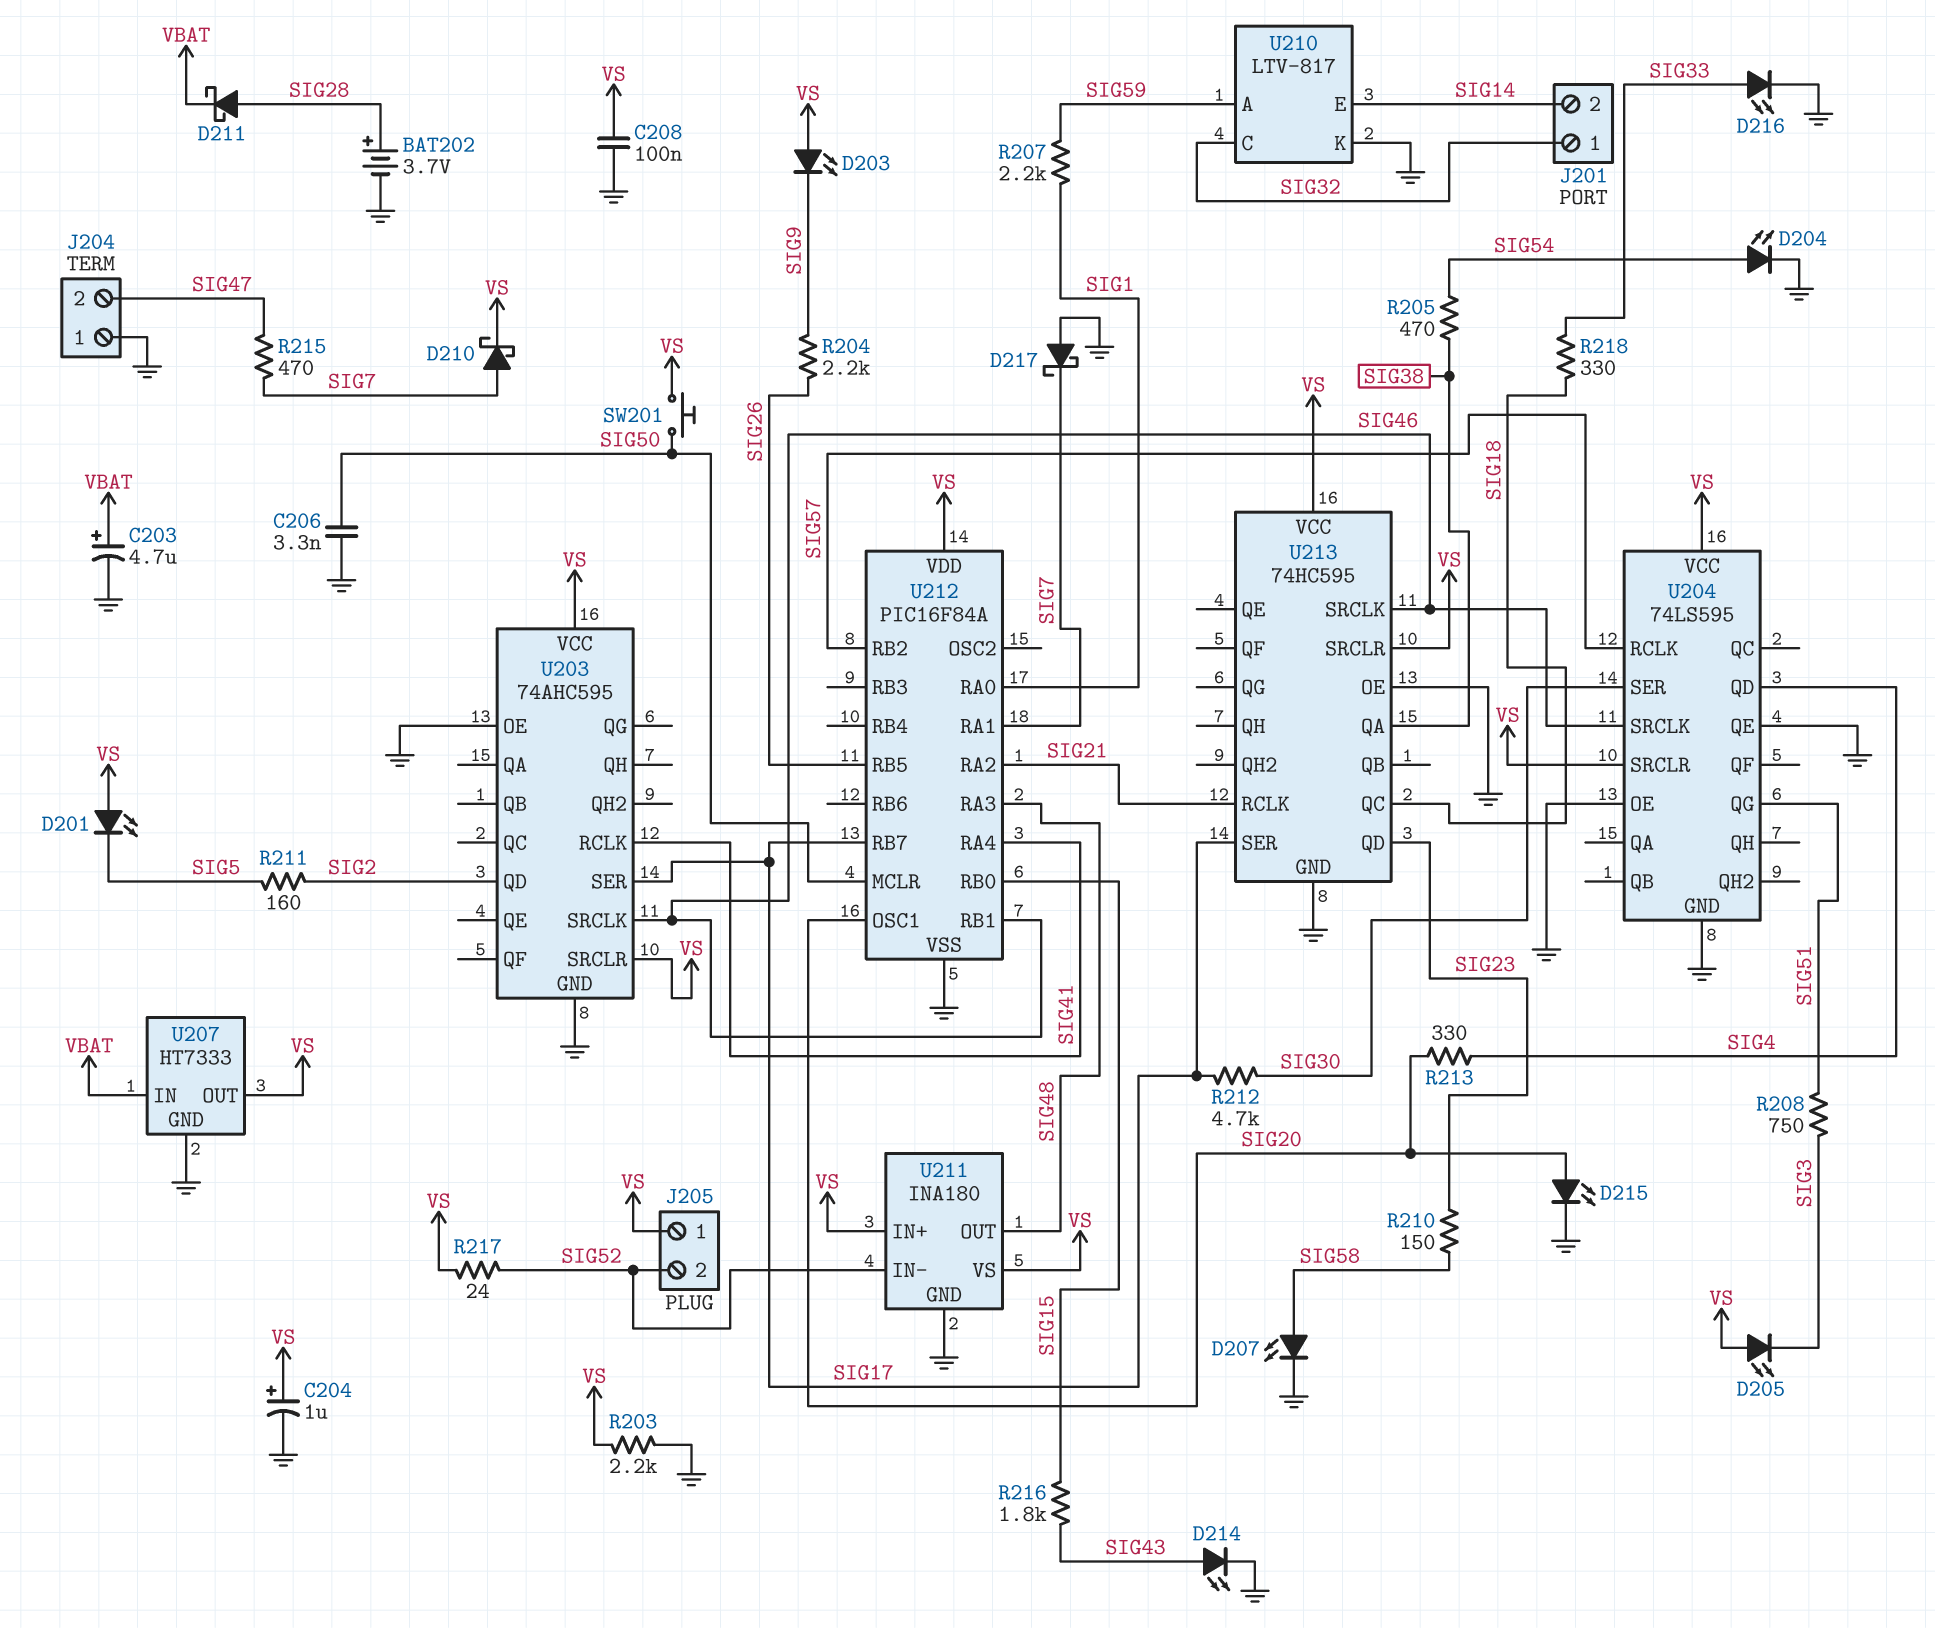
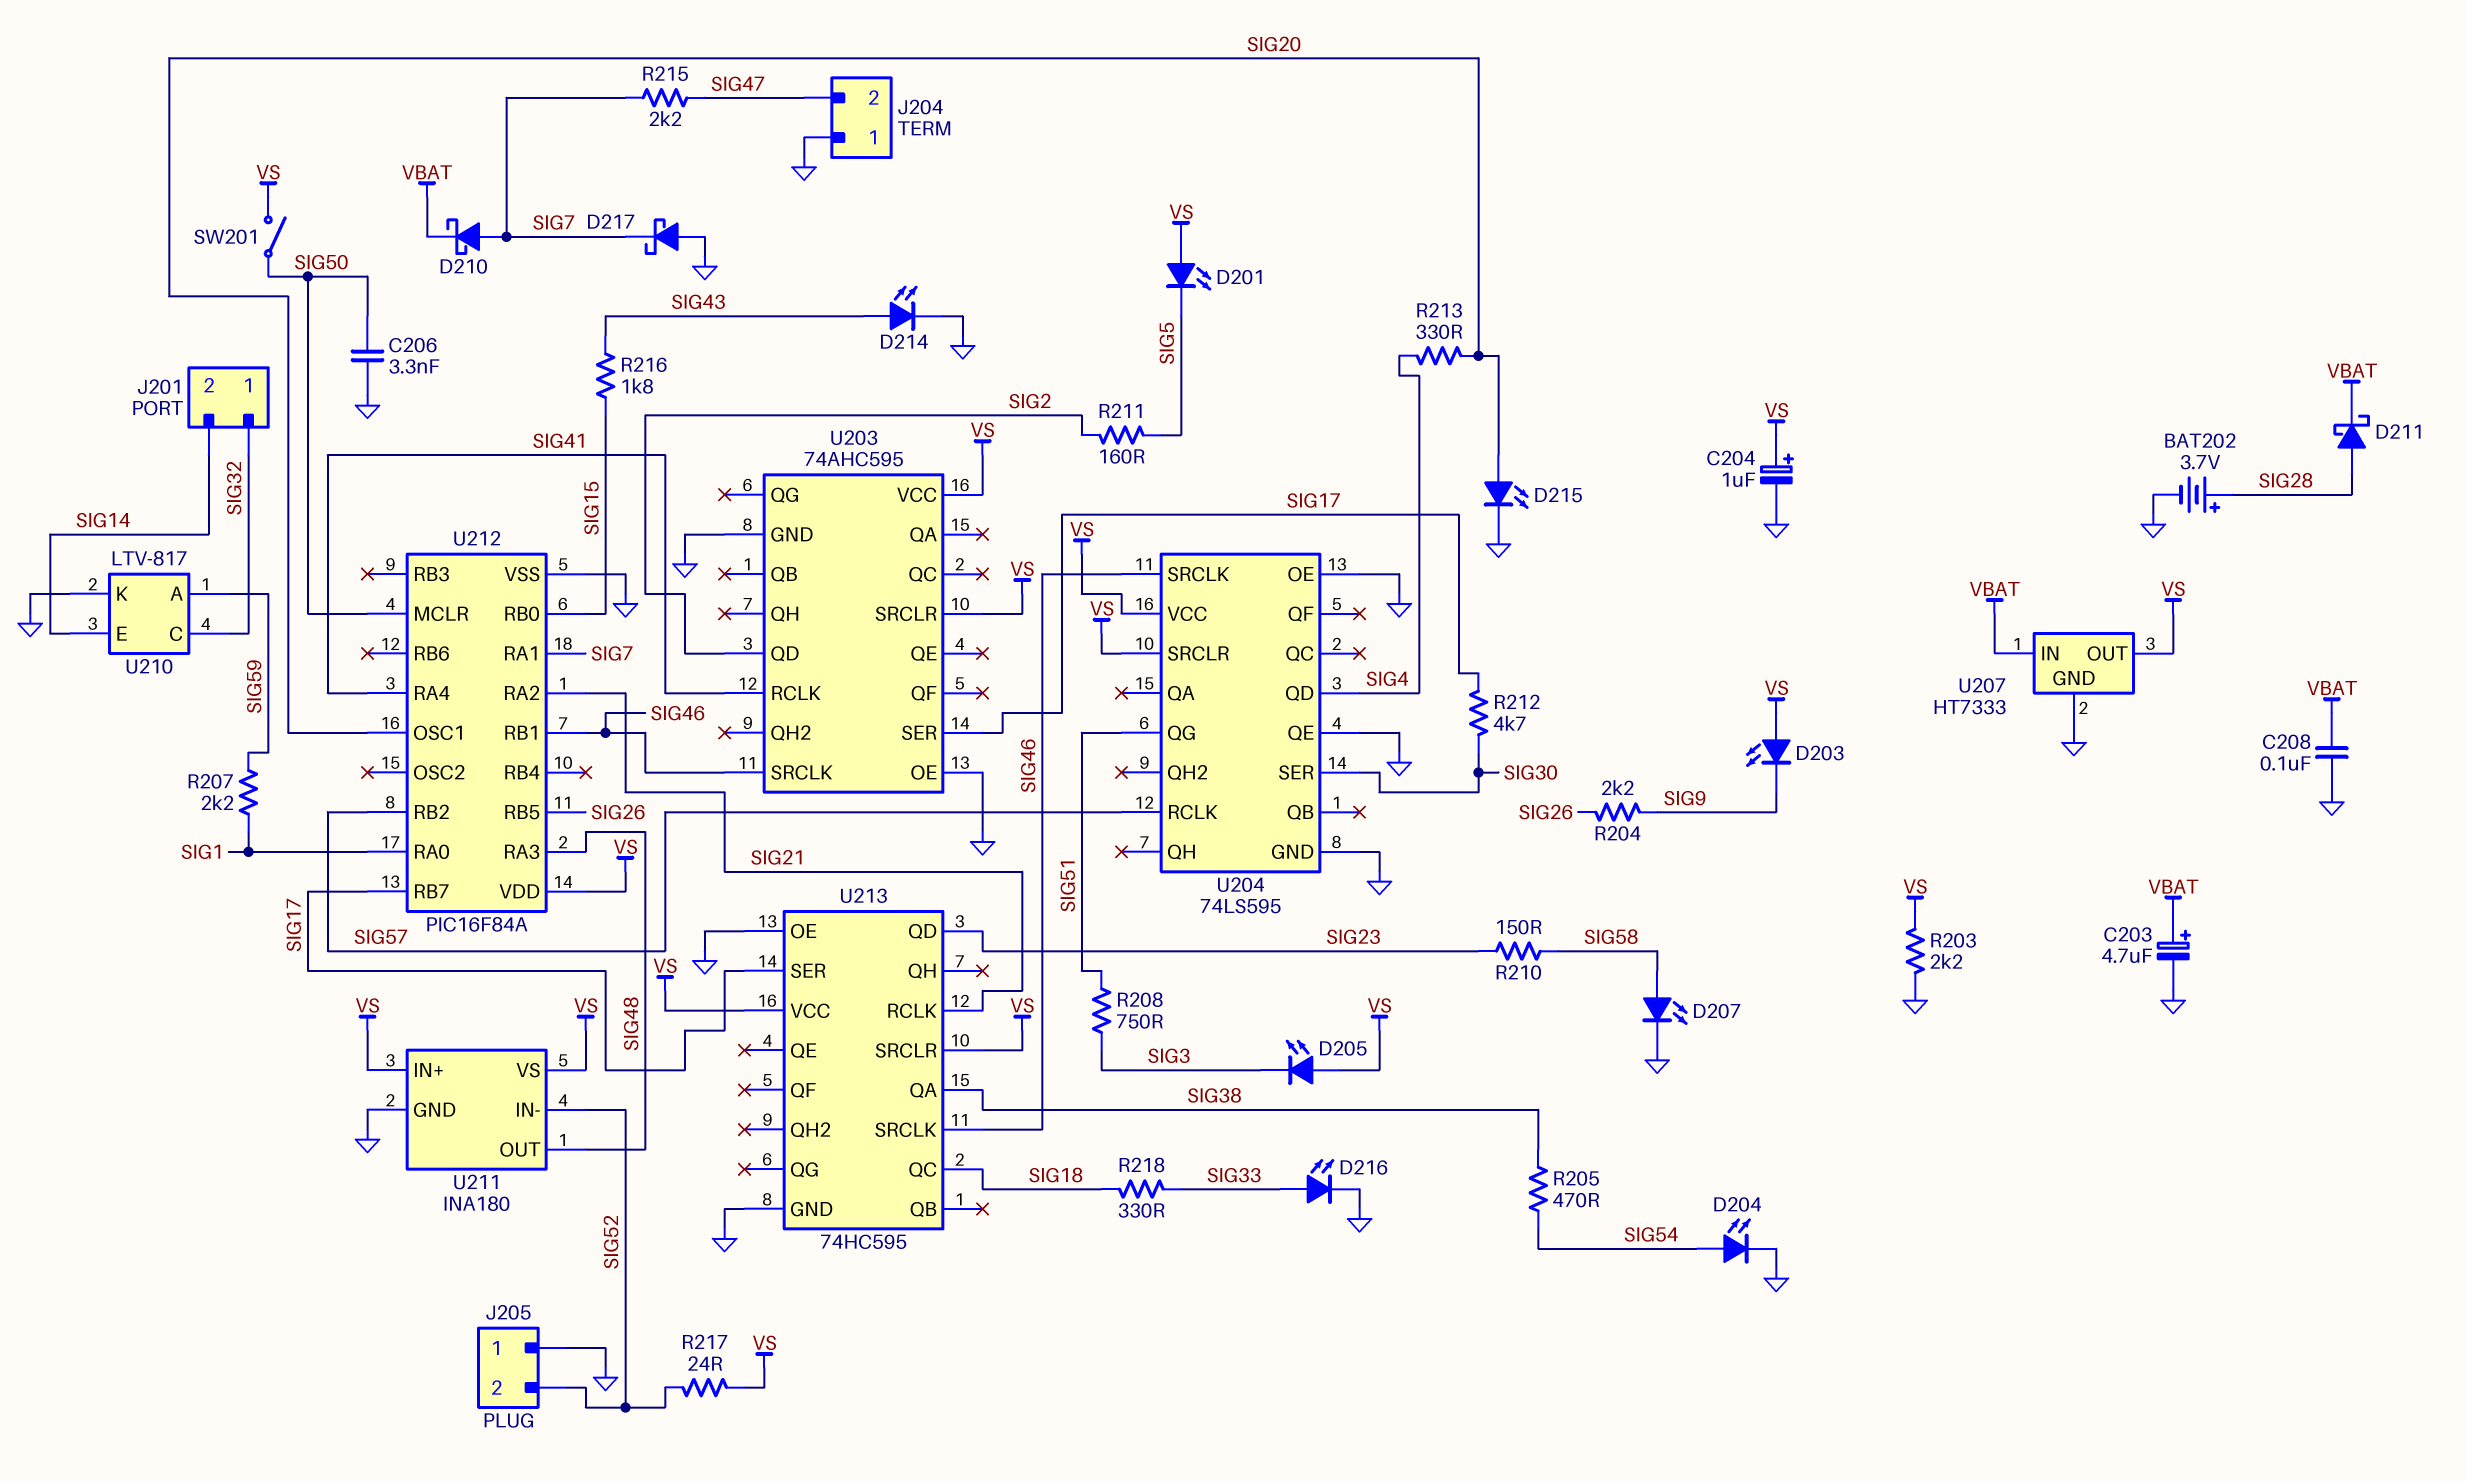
C208: 100nF (GND, VS) -> 100nF (GND, VBAT)
D210: schottky (A SIG7, K VS) -> schottky (A SIG7, K VBAT)
J205 pin 1: VS -> GND
R215: 470 (SIG7, SIG47) -> 2.2k (SIG7, SIG47)
SW201: button (SIG50, VS) -> switch (SIG50, VS)

